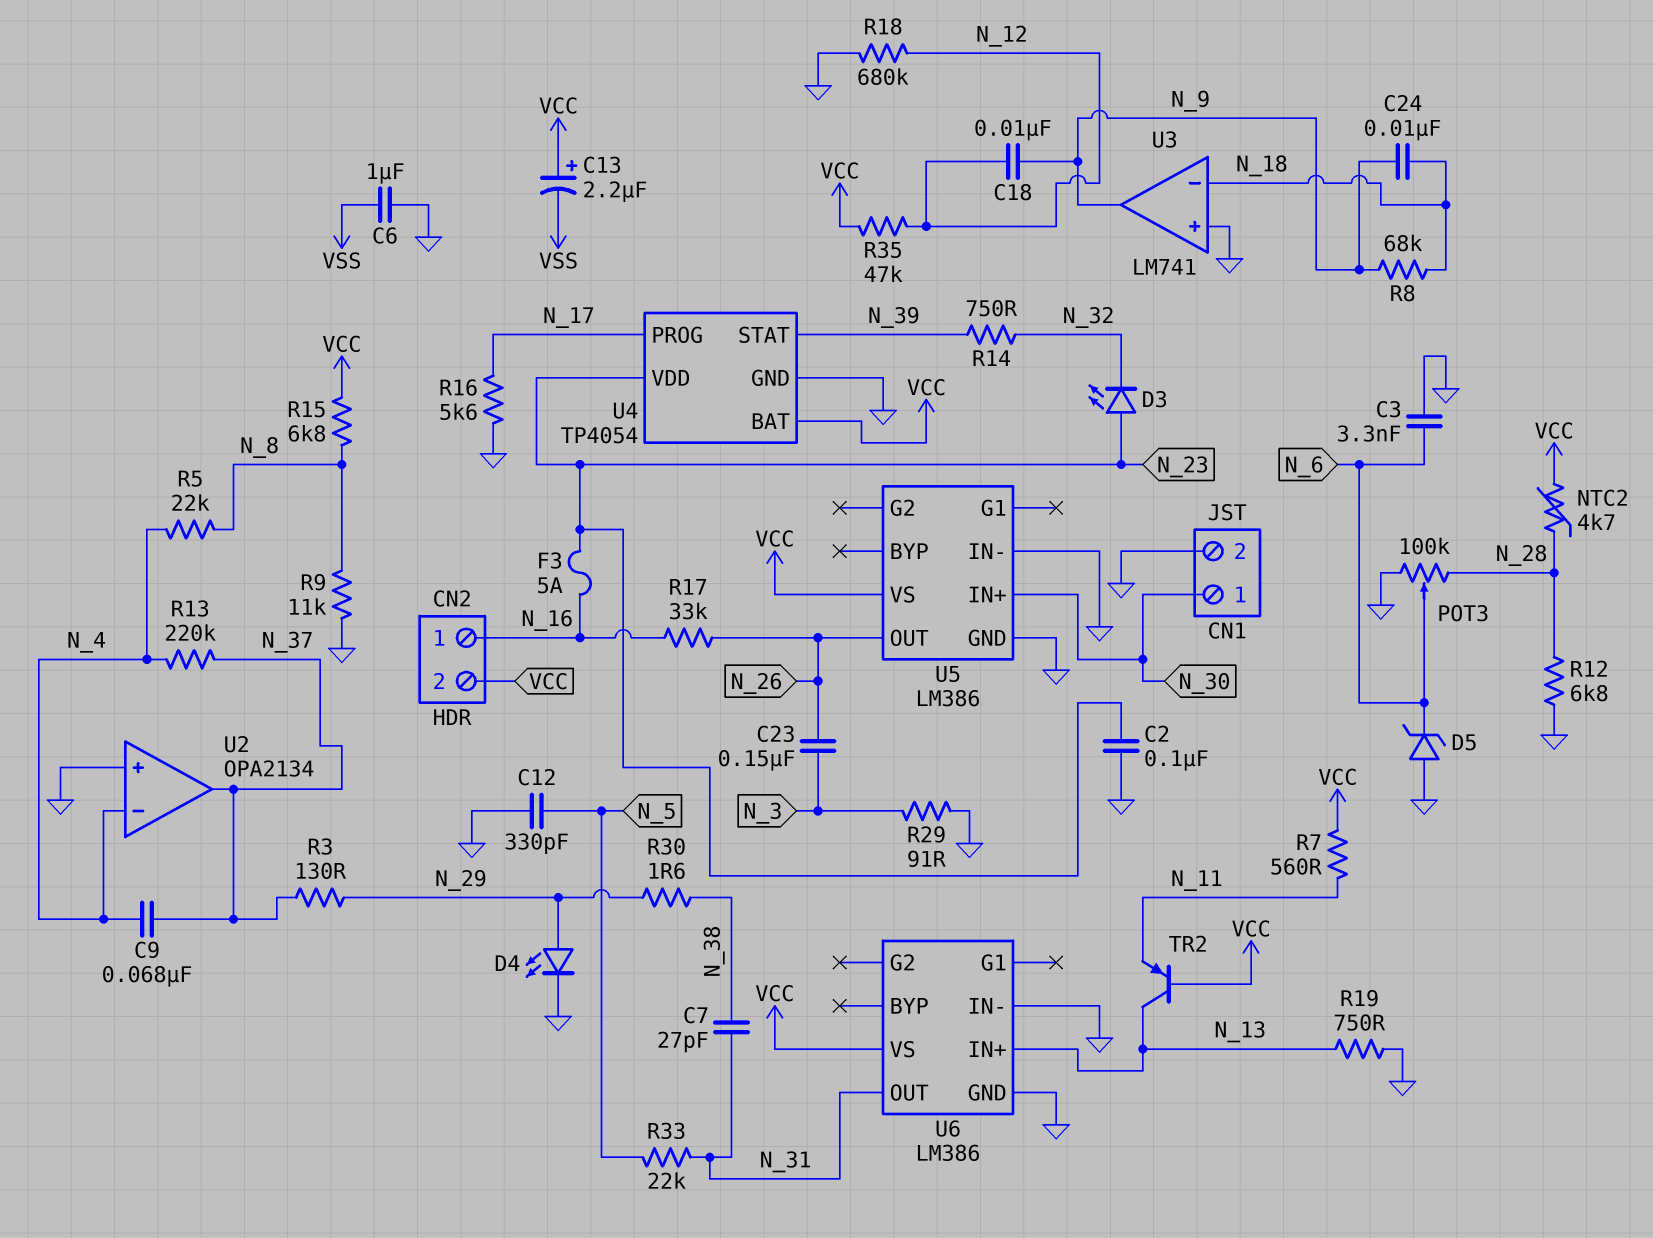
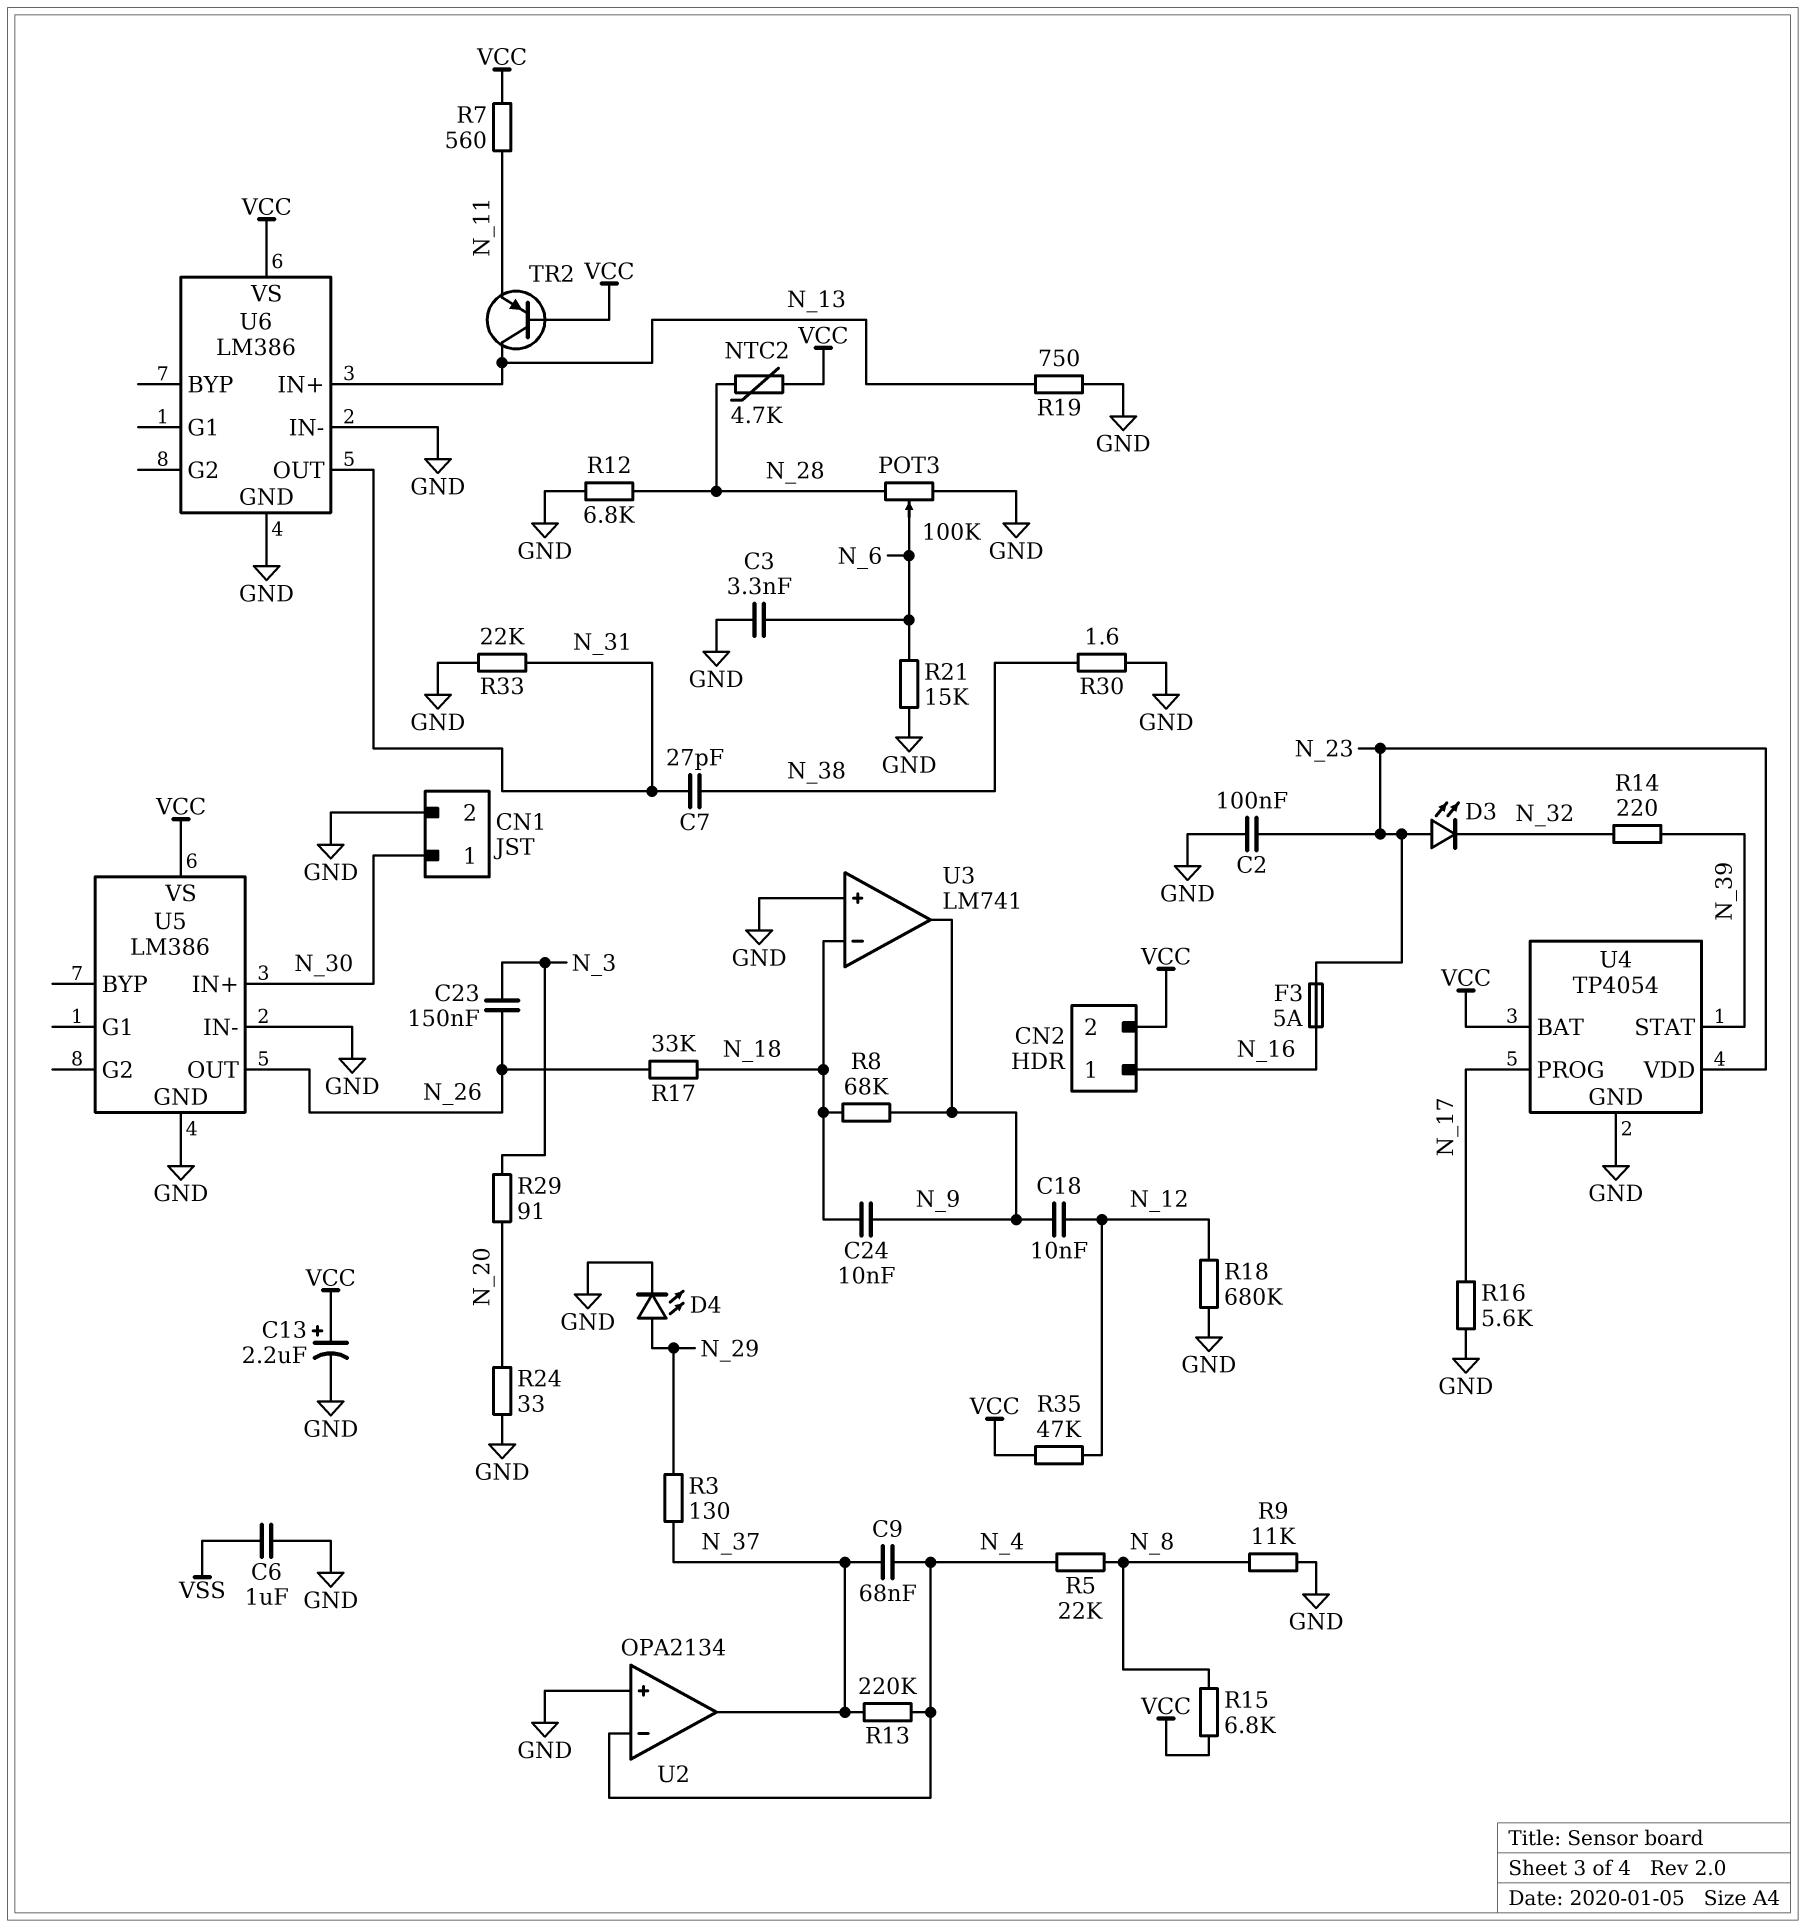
C12: 330pF (GND, N_5) -> none
C13: 2.2uF (plus VCC, minus VSS) -> 2.2uF (plus VCC, minus GND)
D5: zener (A GND, K N_6) -> none
R14: 750 (N_32, N_39) -> 220 (N_32, N_39)
R17: 33k (N_16, N_26) -> 33k (N_18, N_26)
R21: none -> 15k (GND, N_6)
R24: none -> 33 (GND, N_20)
R29: 91 (GND, N_3) -> 91 (N_3, N_20)
R30: 1.6 (N_29, N_38) -> 1.6 (GND, N_38)
R33: 22k (N_5, N_31) -> 22k (GND, N_31)

